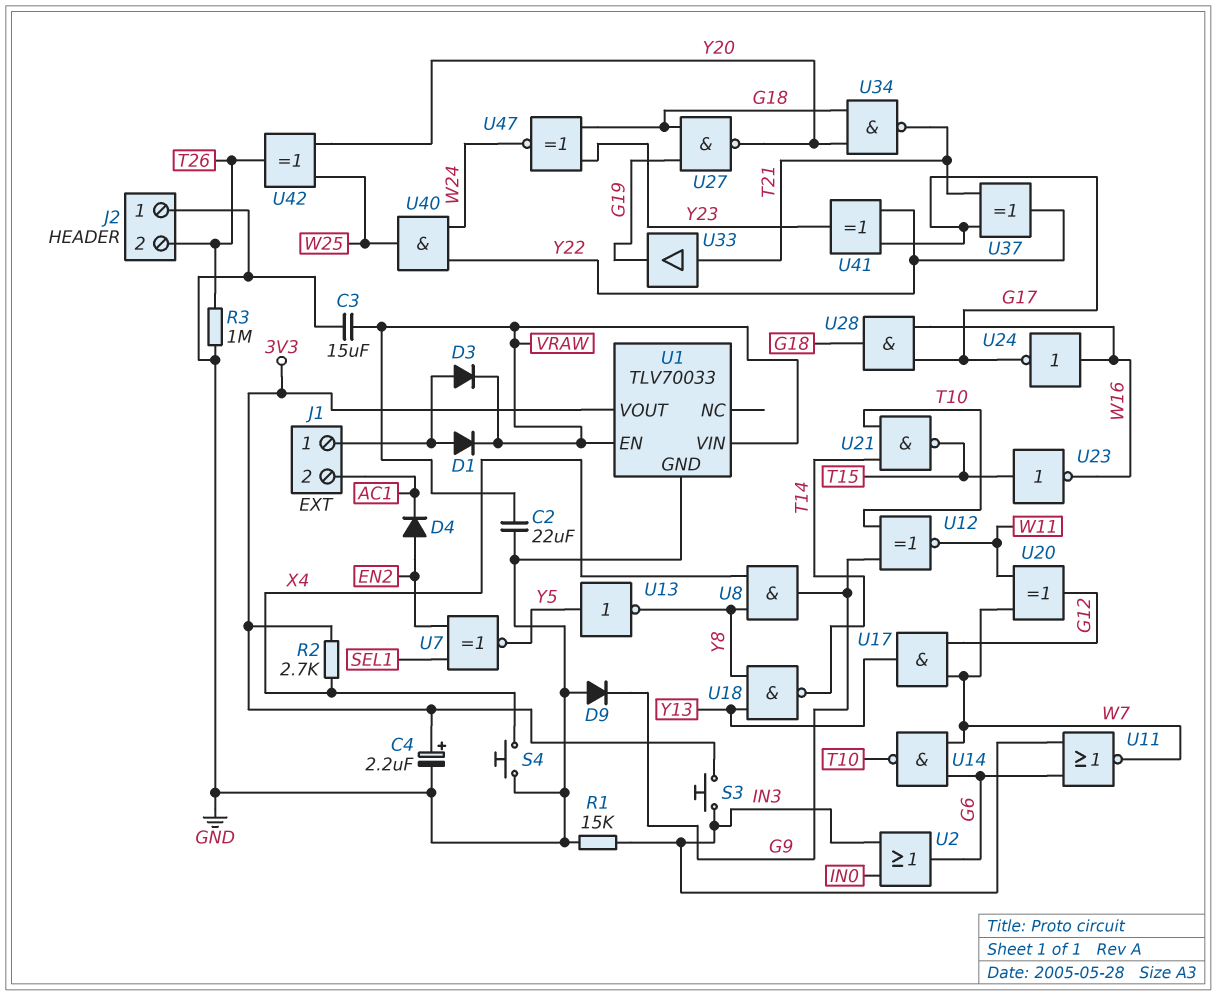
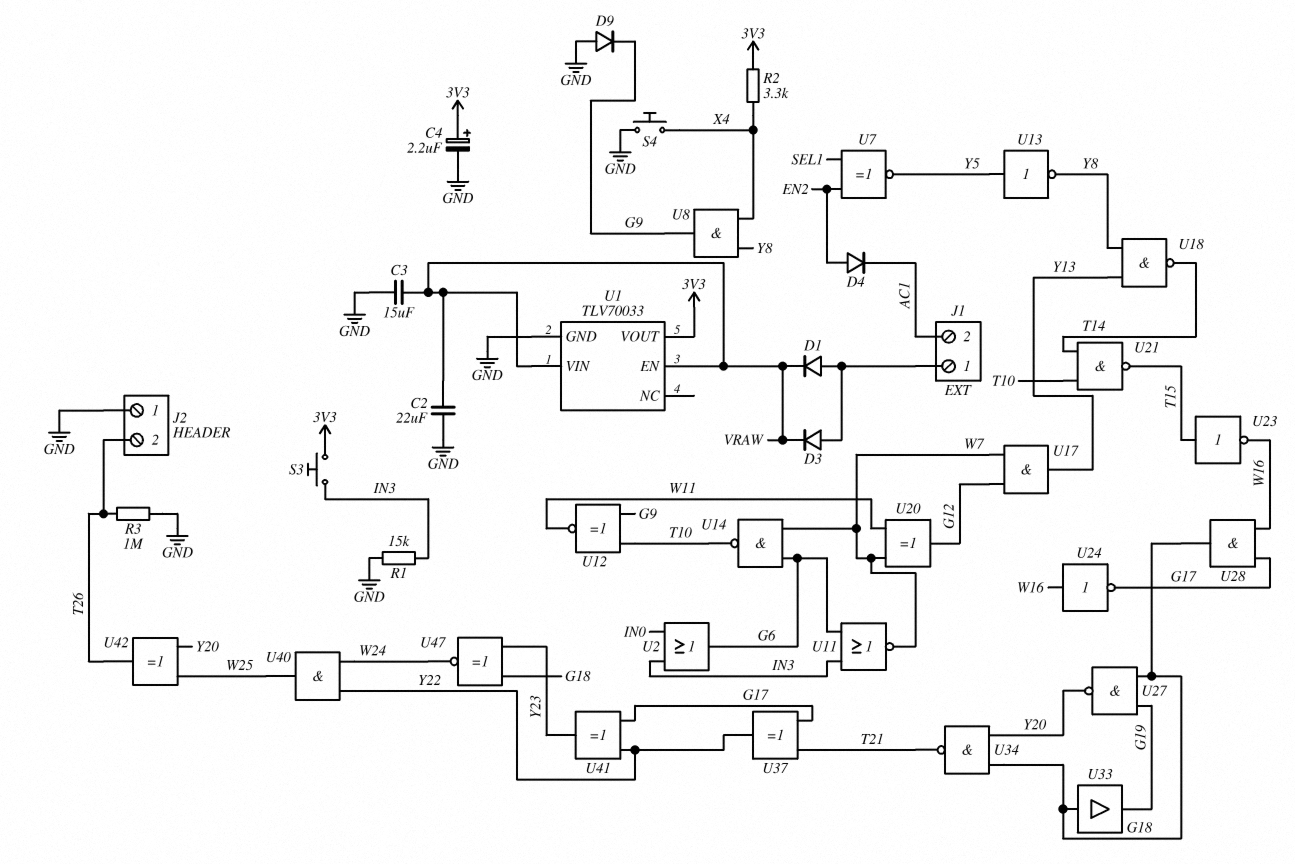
R2: 2.7k (3V3, X4) -> 3.3k (3V3, X4)
U33: buffer (in T21, out G19) -> buffer (in G18, out G19)

